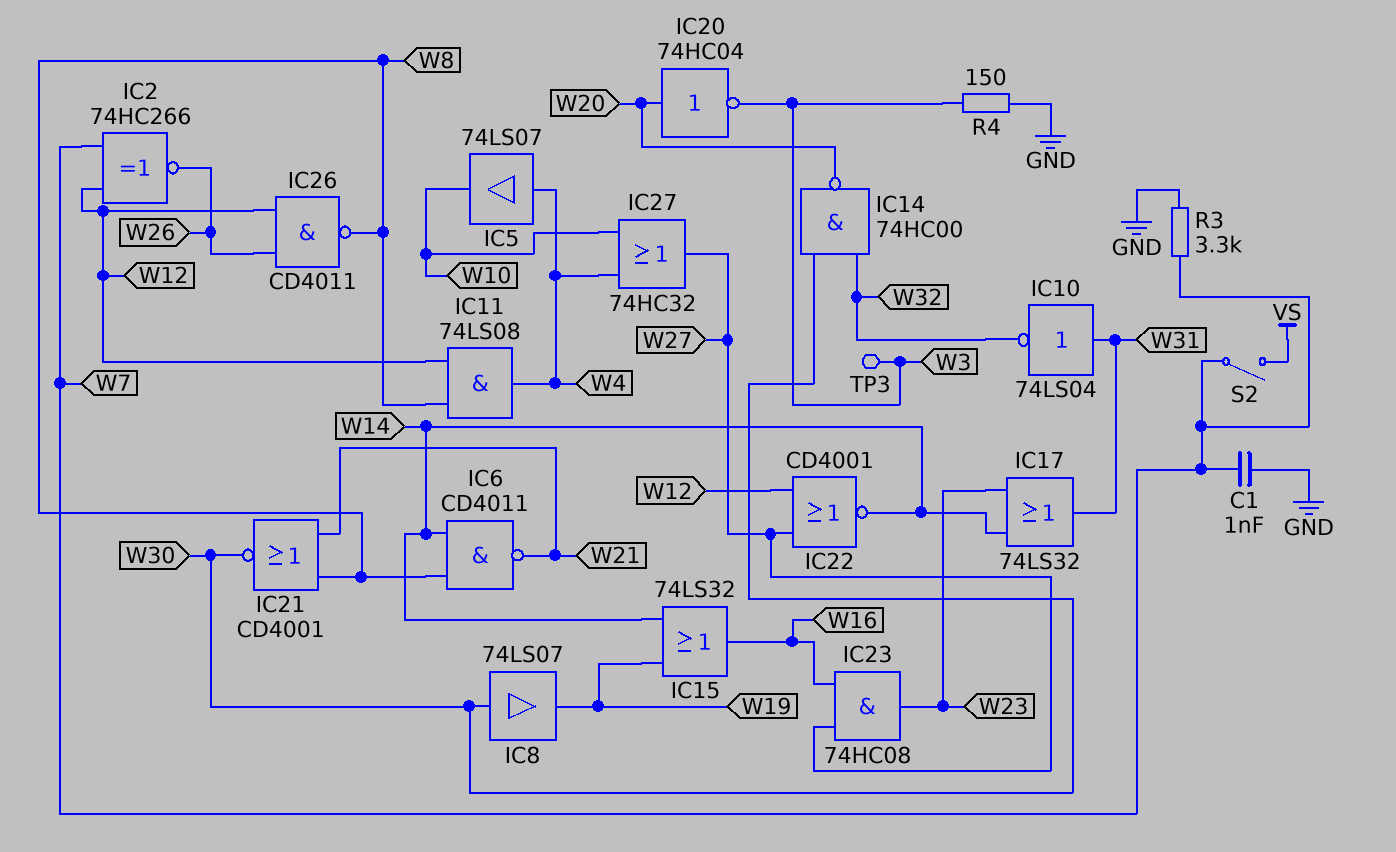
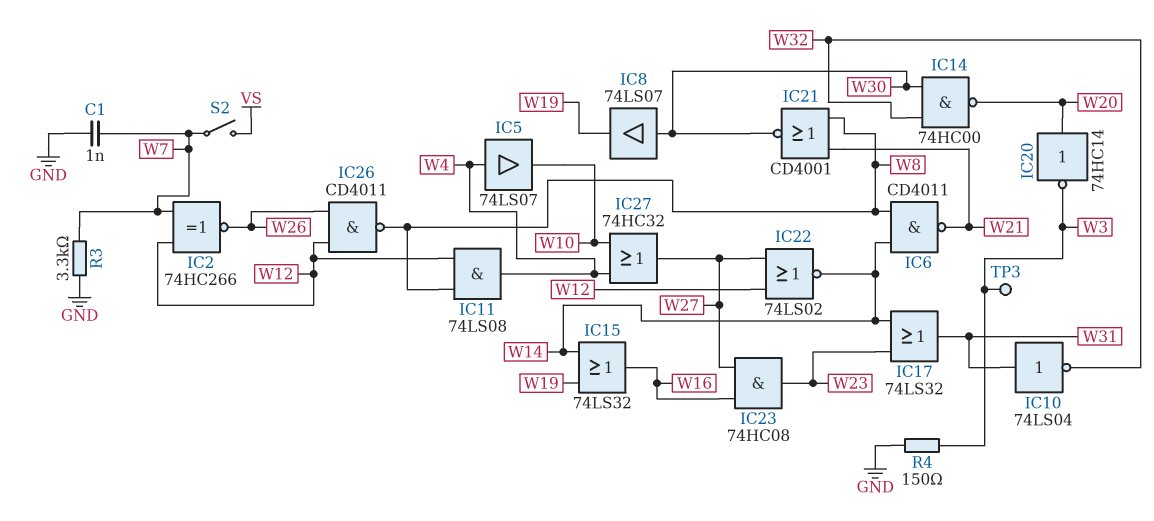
IC20: NOT 74HC04 (in W20, out W3) -> NOT 74HC14 (in W20, out W3)
IC22: NOR CD4001 (in W12, in W27, out W14) -> NOR 74LS02 (in W12, in W27, out W14)

